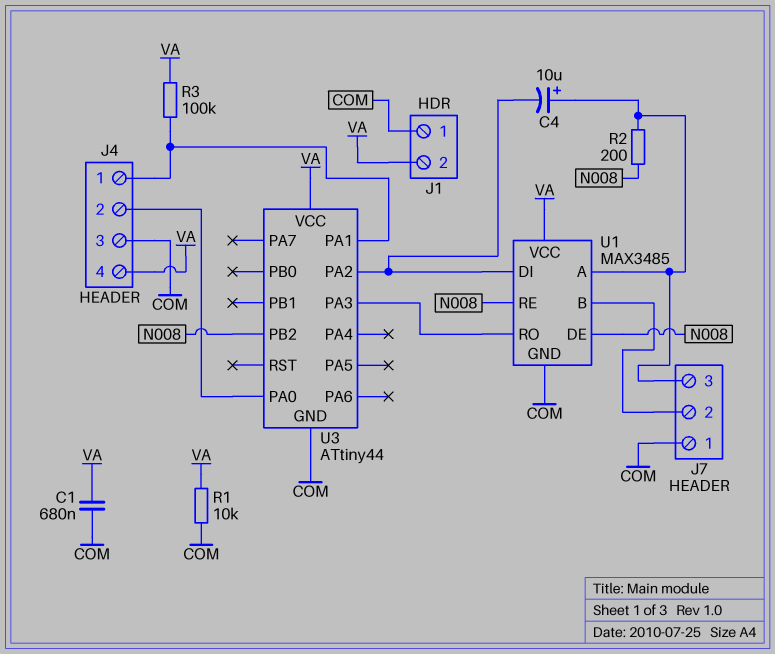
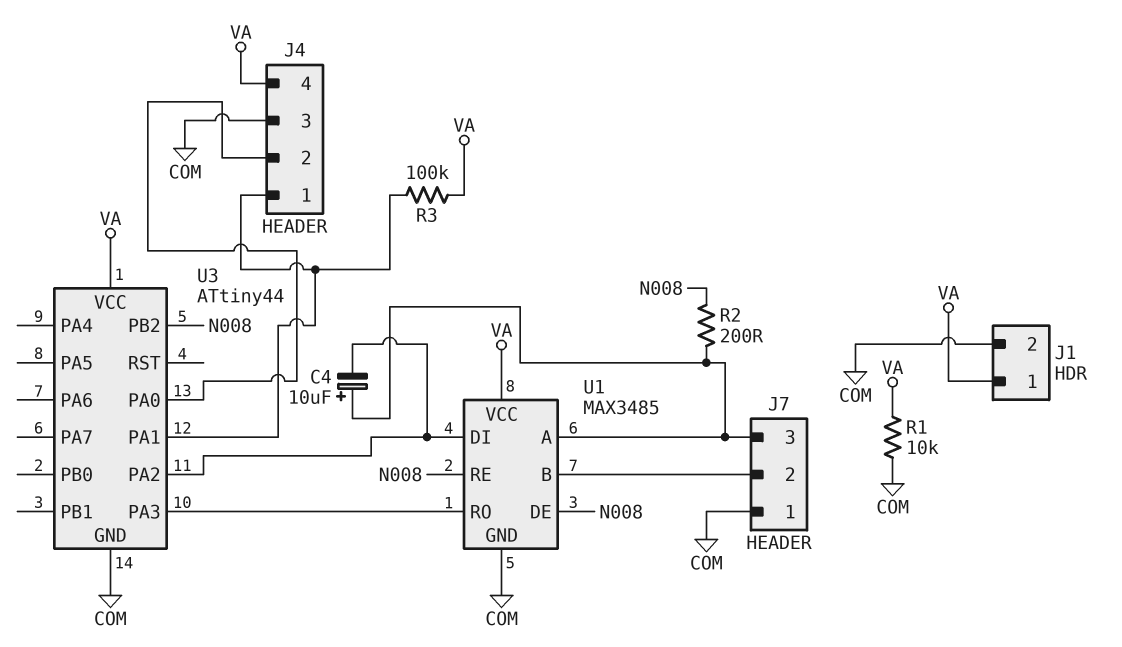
C1: 680nF (COM, VA) -> none
J1 pin 1: COM -> VA
J1 pin 2: VA -> COM

